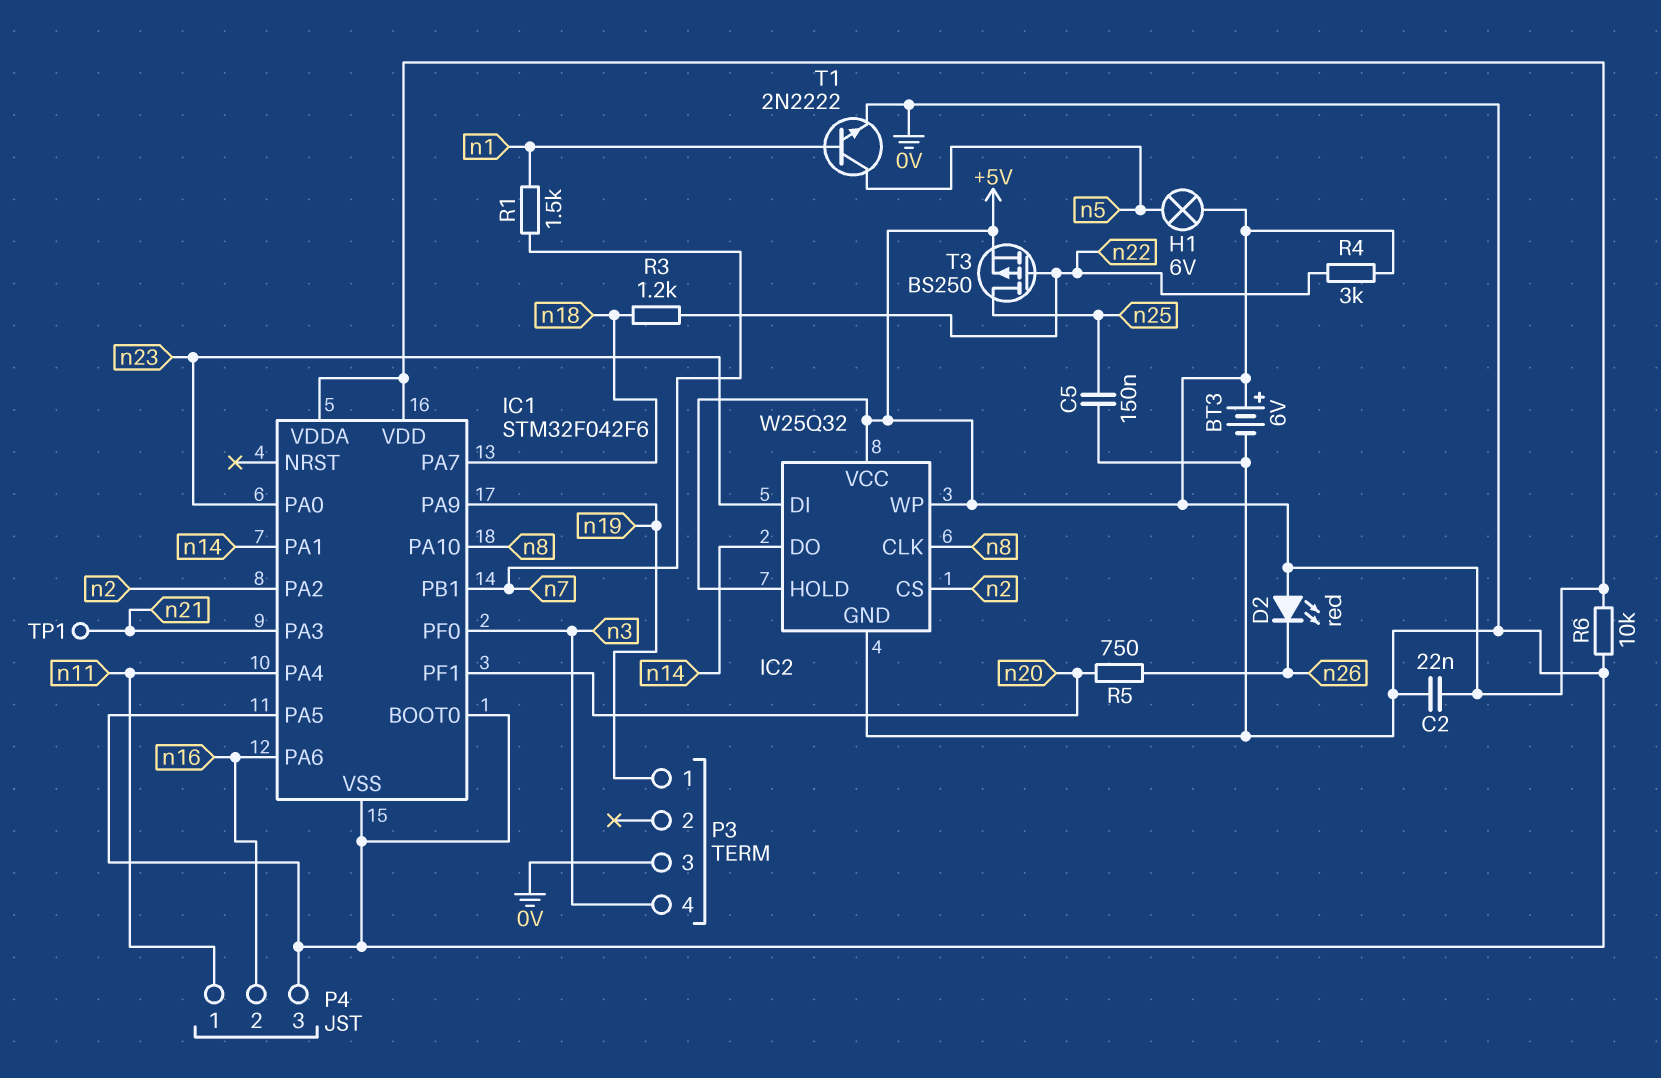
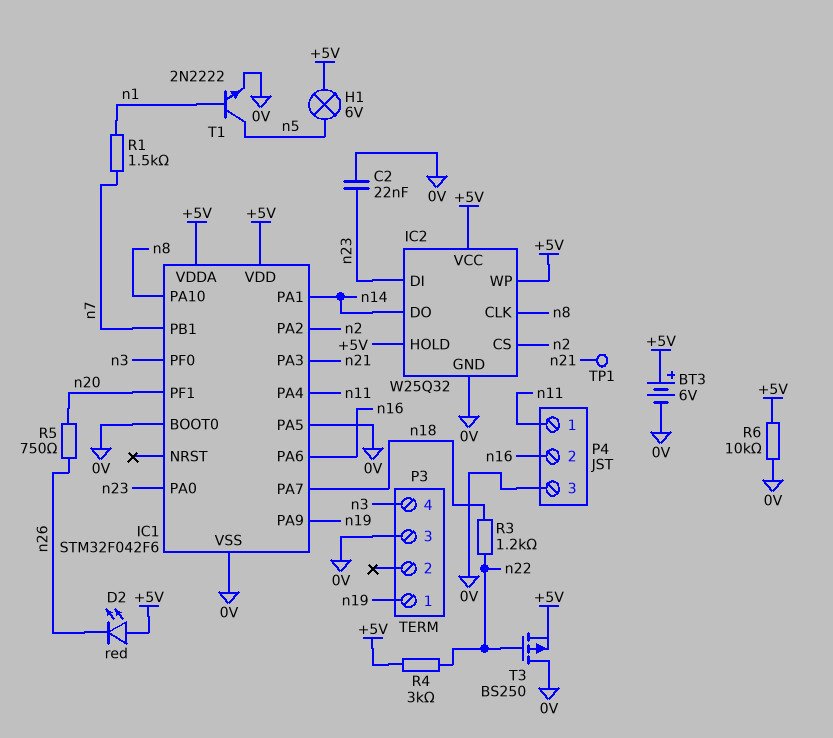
C2: 22nF (+5V, 0V) -> 22nF (0V, n23)
C5: 150nF (0V, n25) -> none
T3: PMOS BS250 (G n22, D n25, S +5V) -> PMOS BS250 (G n22, D 0V, S +5V)

